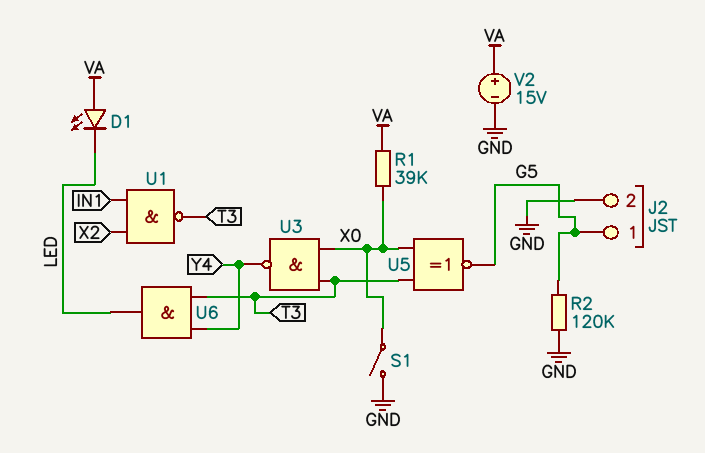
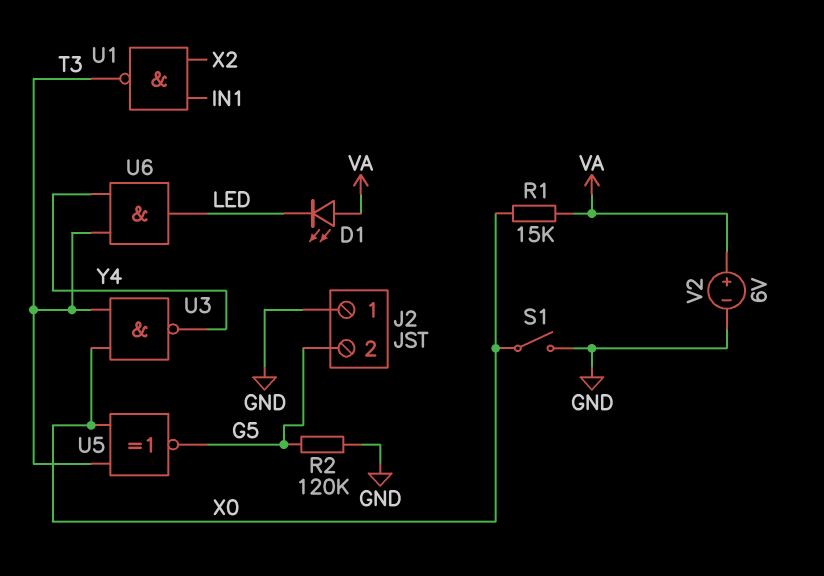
J2 pin 1: G5 -> GND
J2 pin 2: GND -> G5
R1: 39k (VA, X0) -> 15k (VA, X0)
V2: 15V (plus VA, minus GND) -> 6V (plus VA, minus GND)

